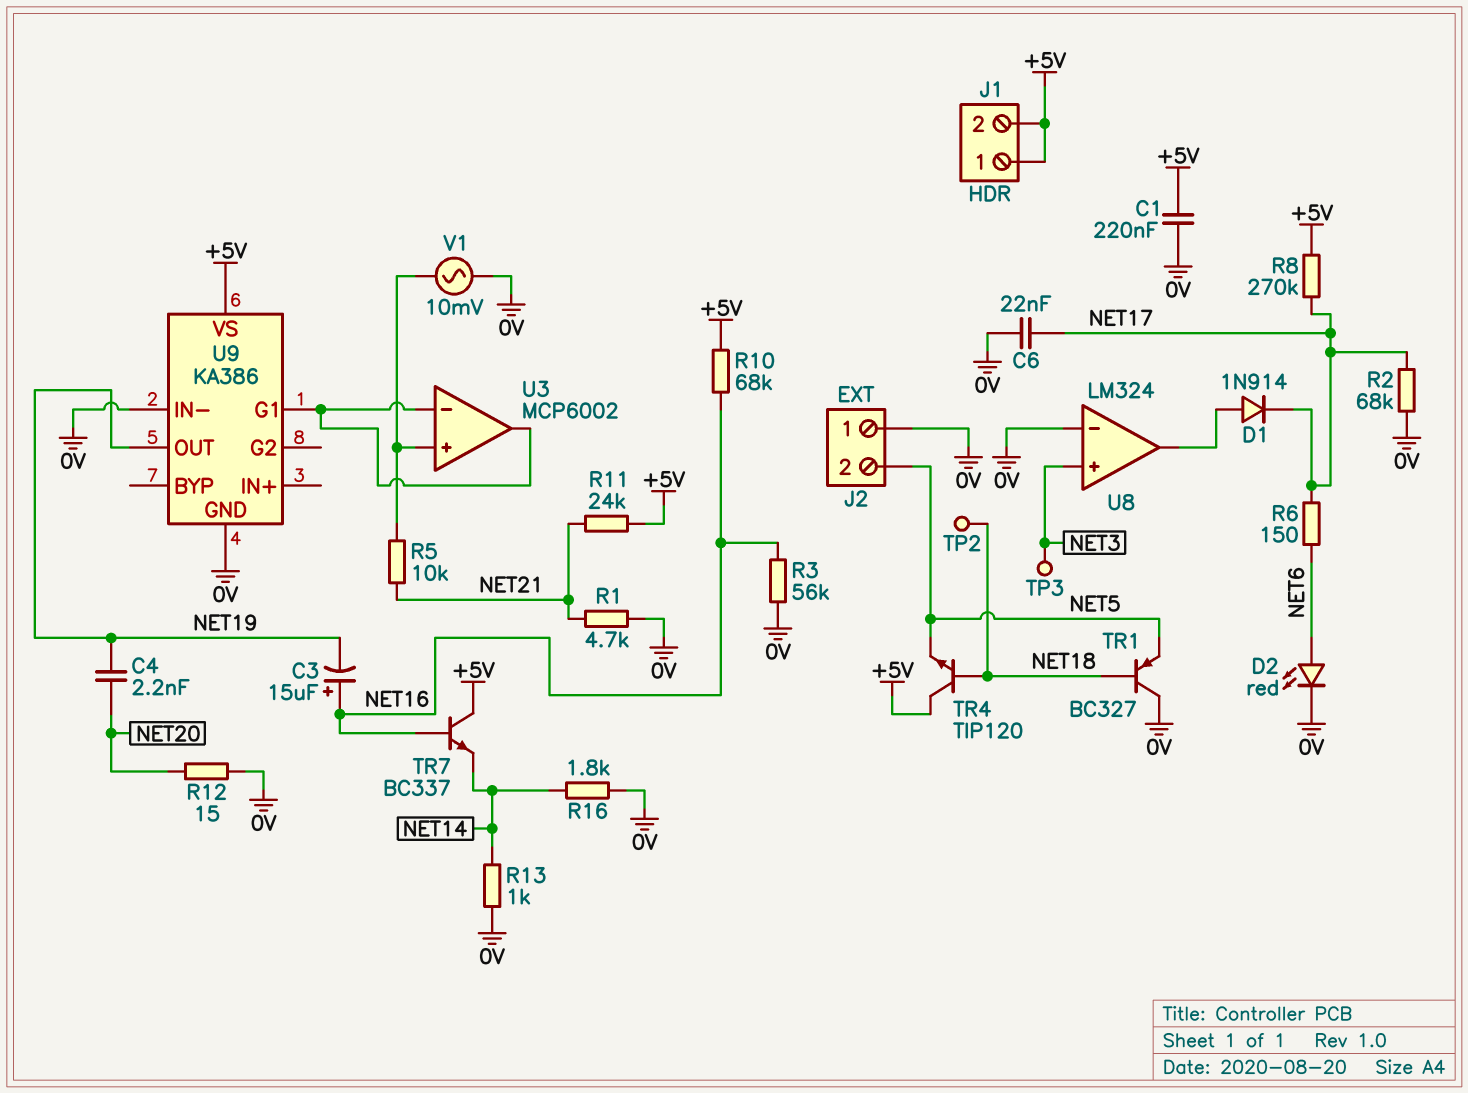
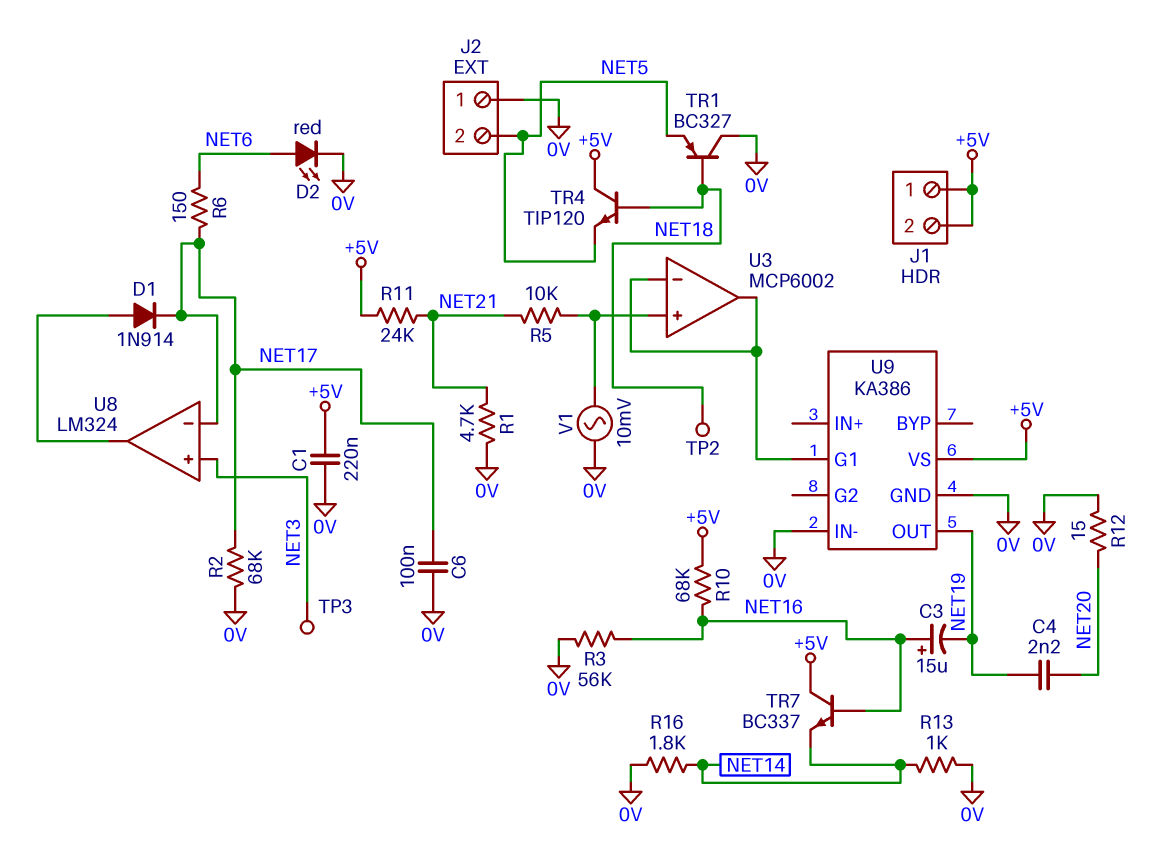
C6: 22nF (0V, NET17) -> 100nF (0V, NET17)
R8: 270k (+5V, NET17) -> none
U8 pin in-: 0V -> NET17

